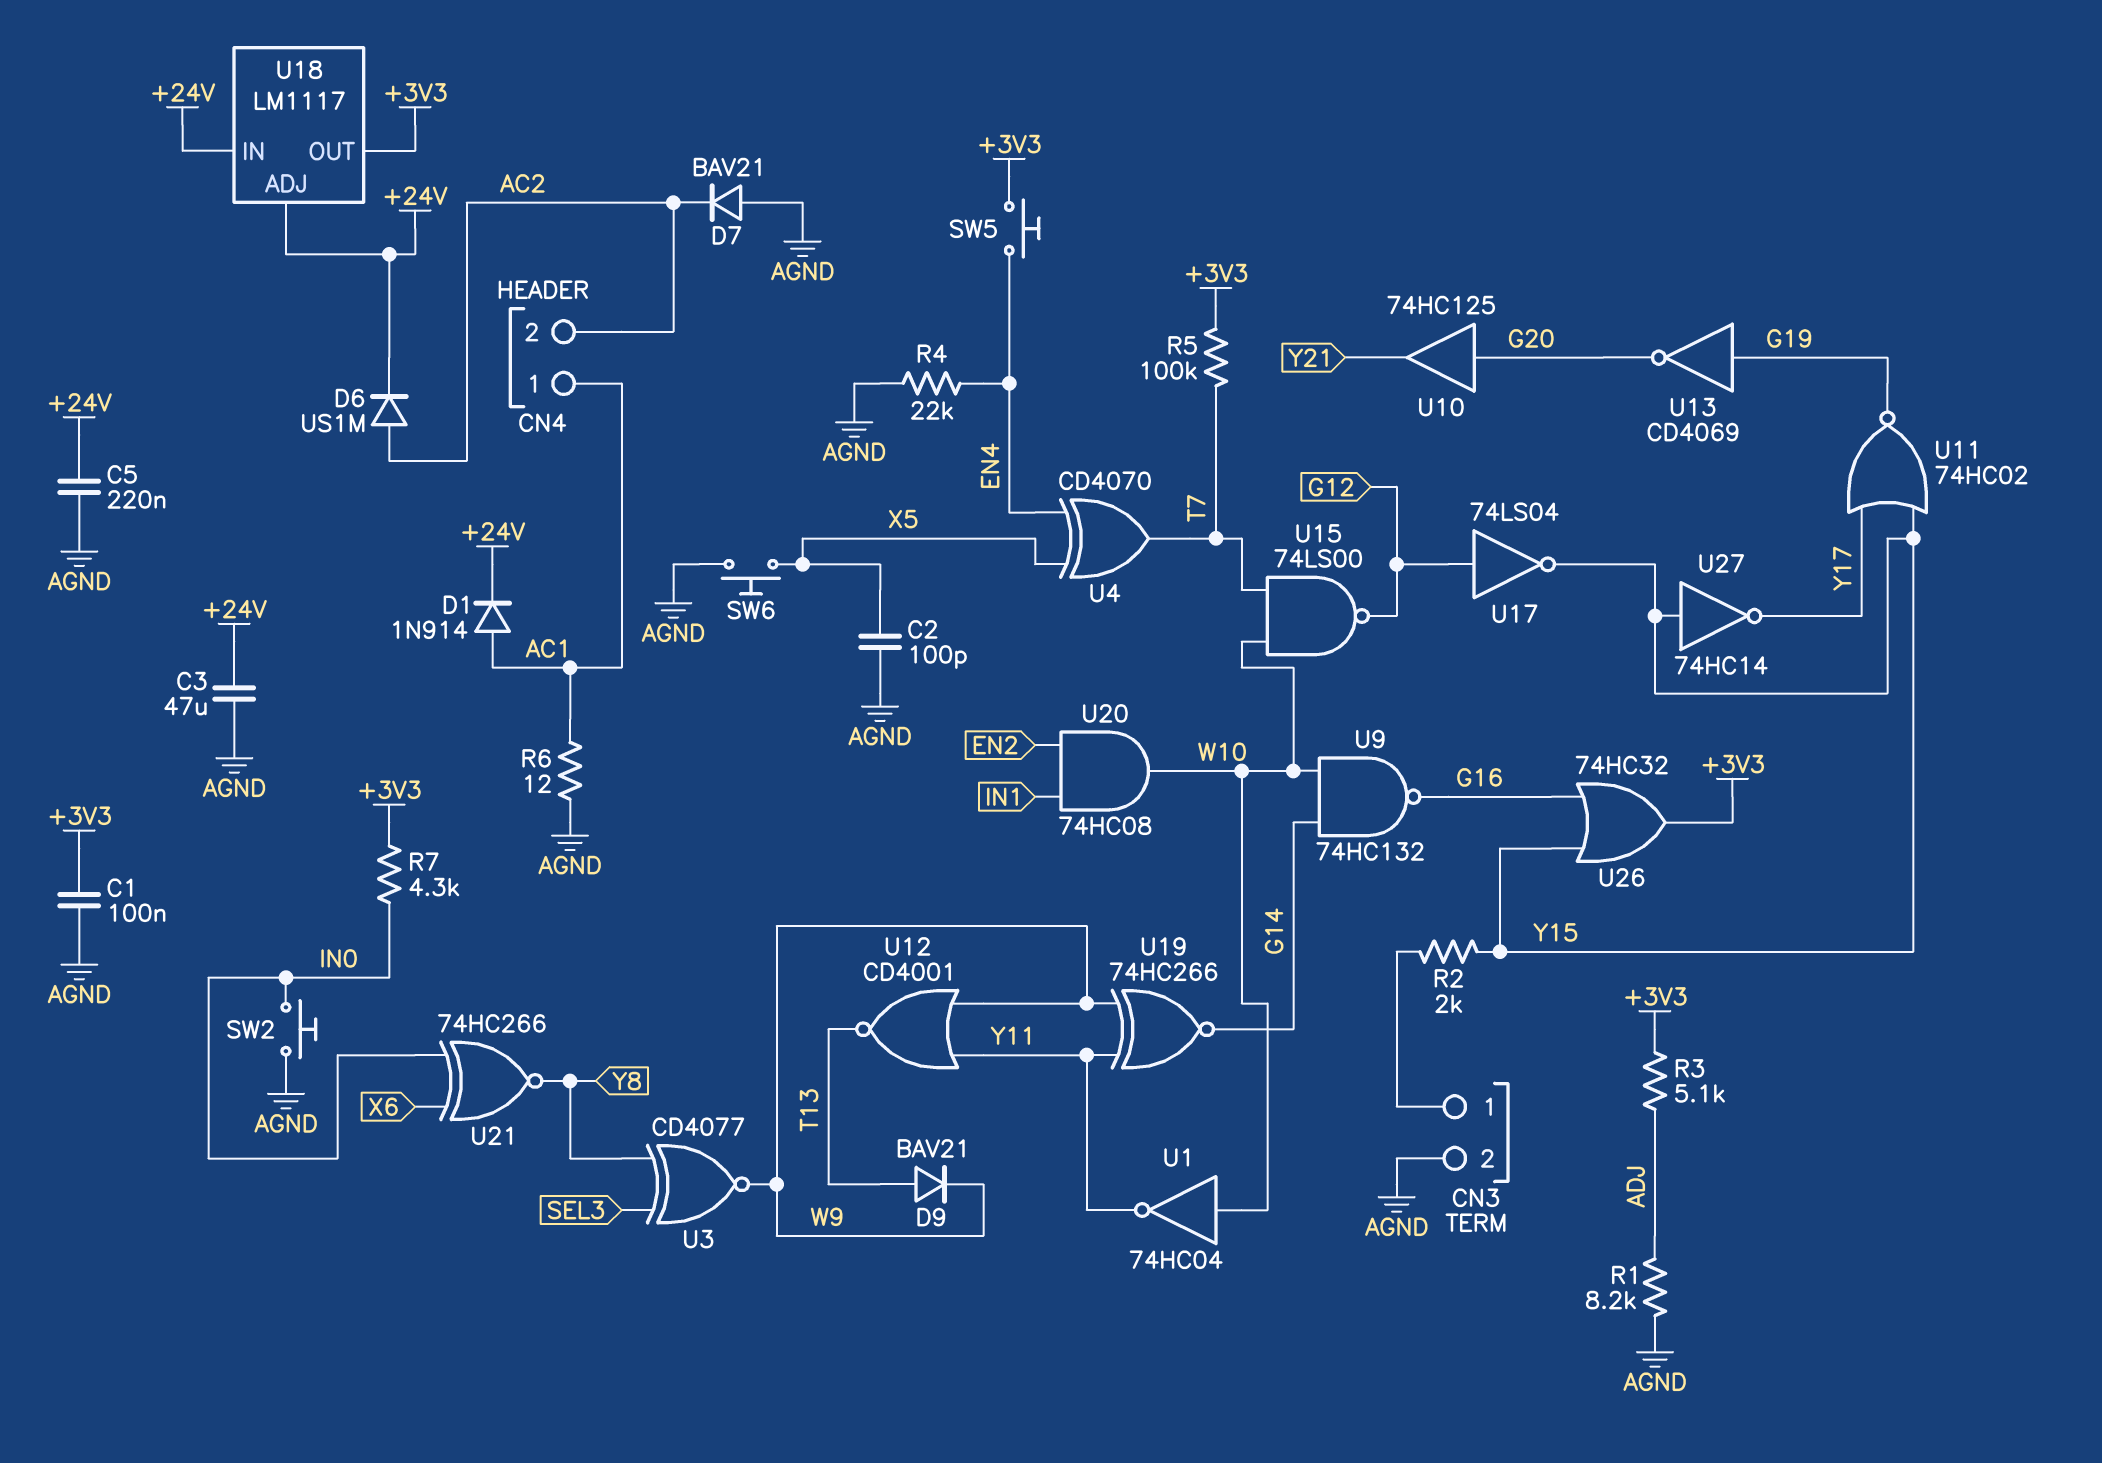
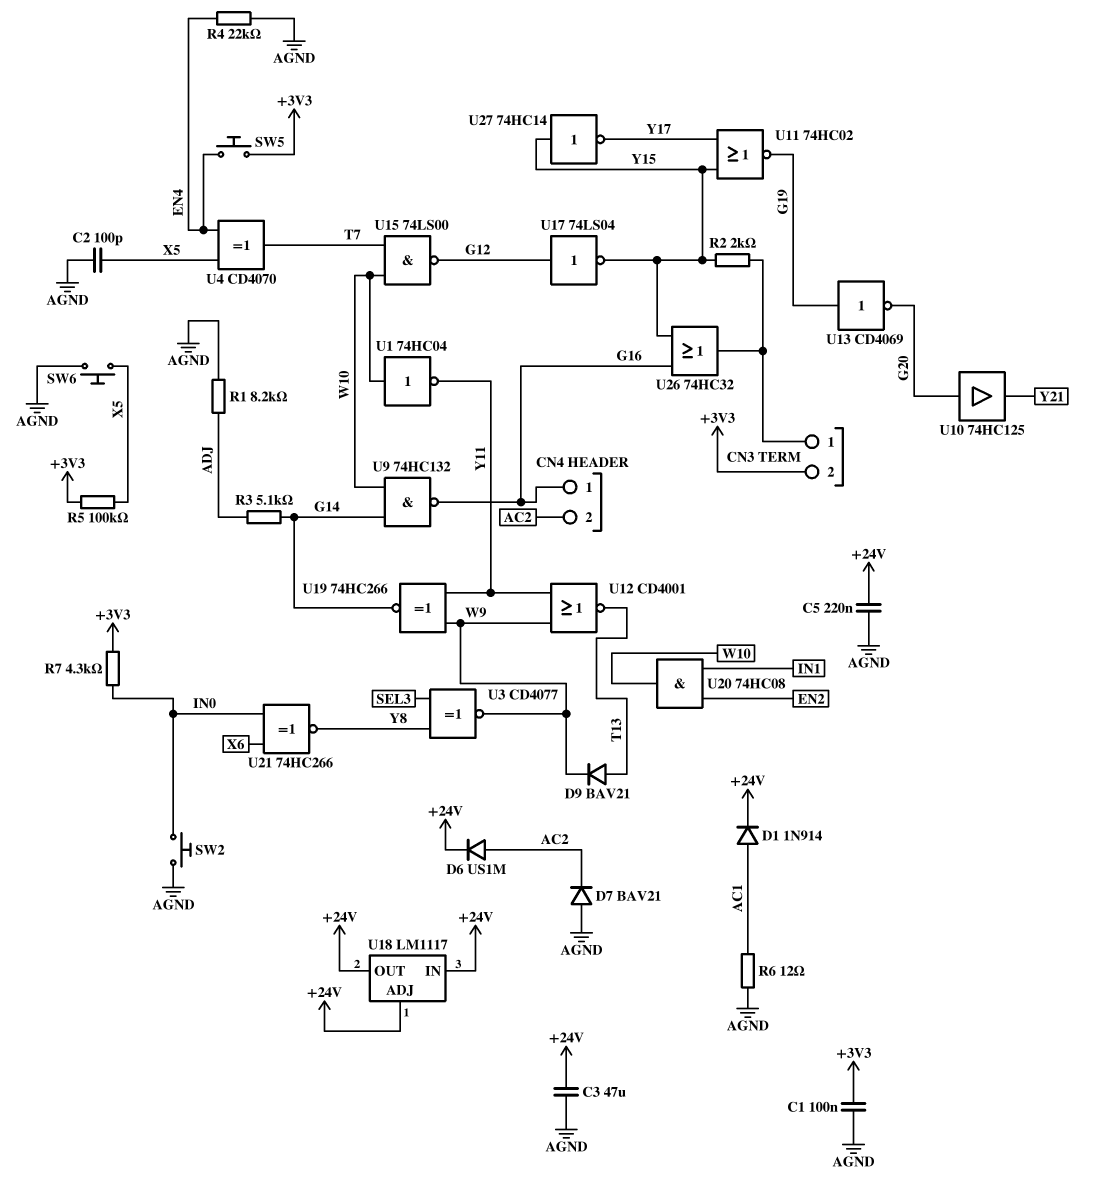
CN3 pin 2: AGND -> +3V3
CN4 pin 1: AC1 -> G16
R3: 5.1k (+3V3, ADJ) -> 5.1k (ADJ, G14)
R5: 100k (+3V3, T7) -> 100k (+3V3, X5)
U18 pin OUT: +3V3 -> +24V
U26: OR 74HC32 (in G16, in Y15, out +3V3) -> OR 74HC32 (in G16, in Y15, out CN3/1)

